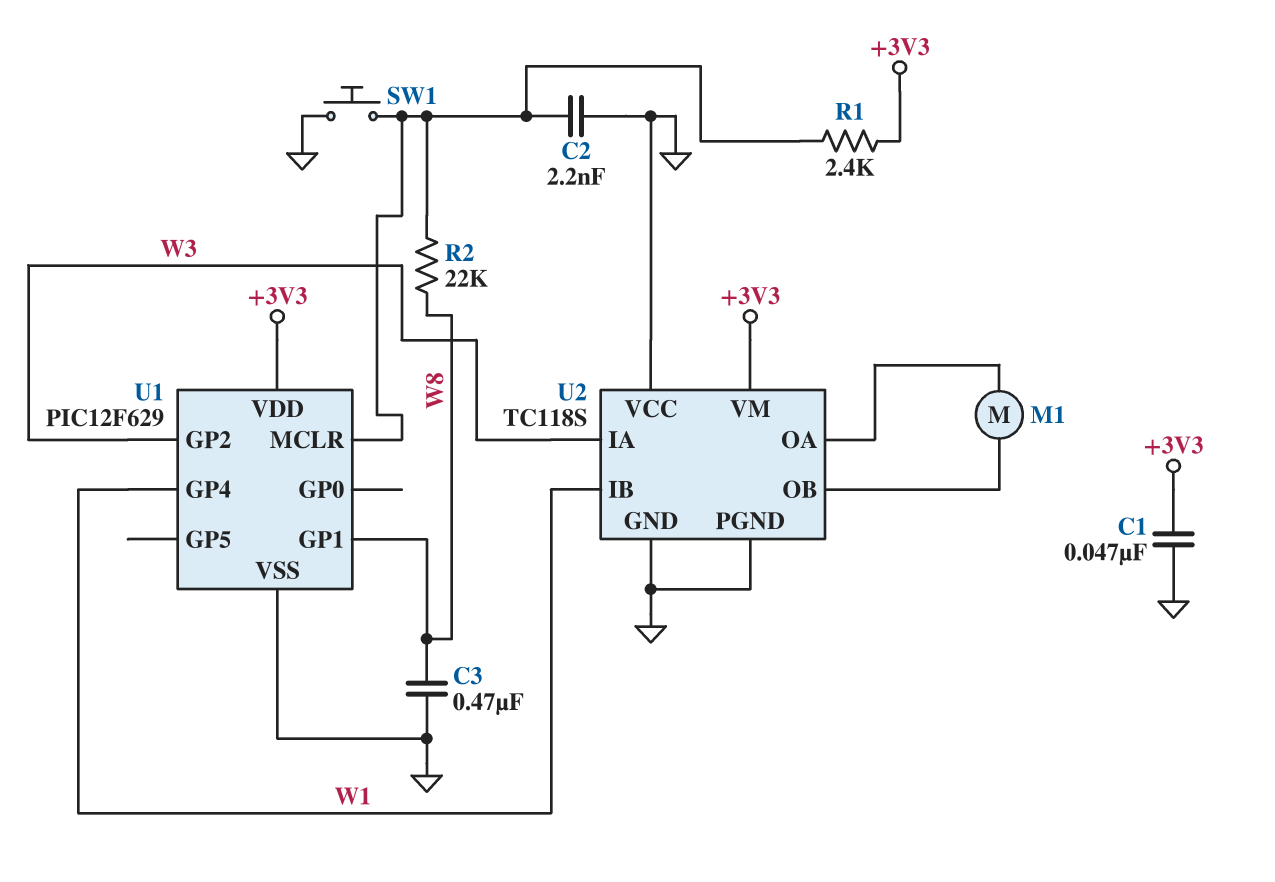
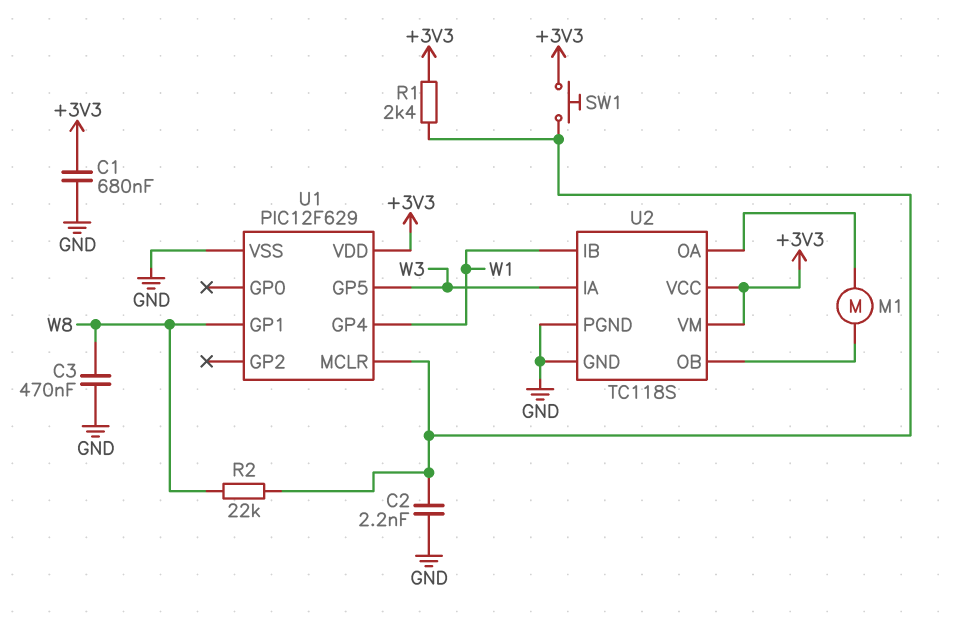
C1: 47nF (+3V3, GND) -> 680nF (+3V3, GND)
SW1: button (GND, U1/MCLR) -> button (+3V3, U1/MCLR)
U1 pin GP2: W3 -> none
U1 pin GP5: none -> W3
U2 pin VCC: GND -> +3V3

